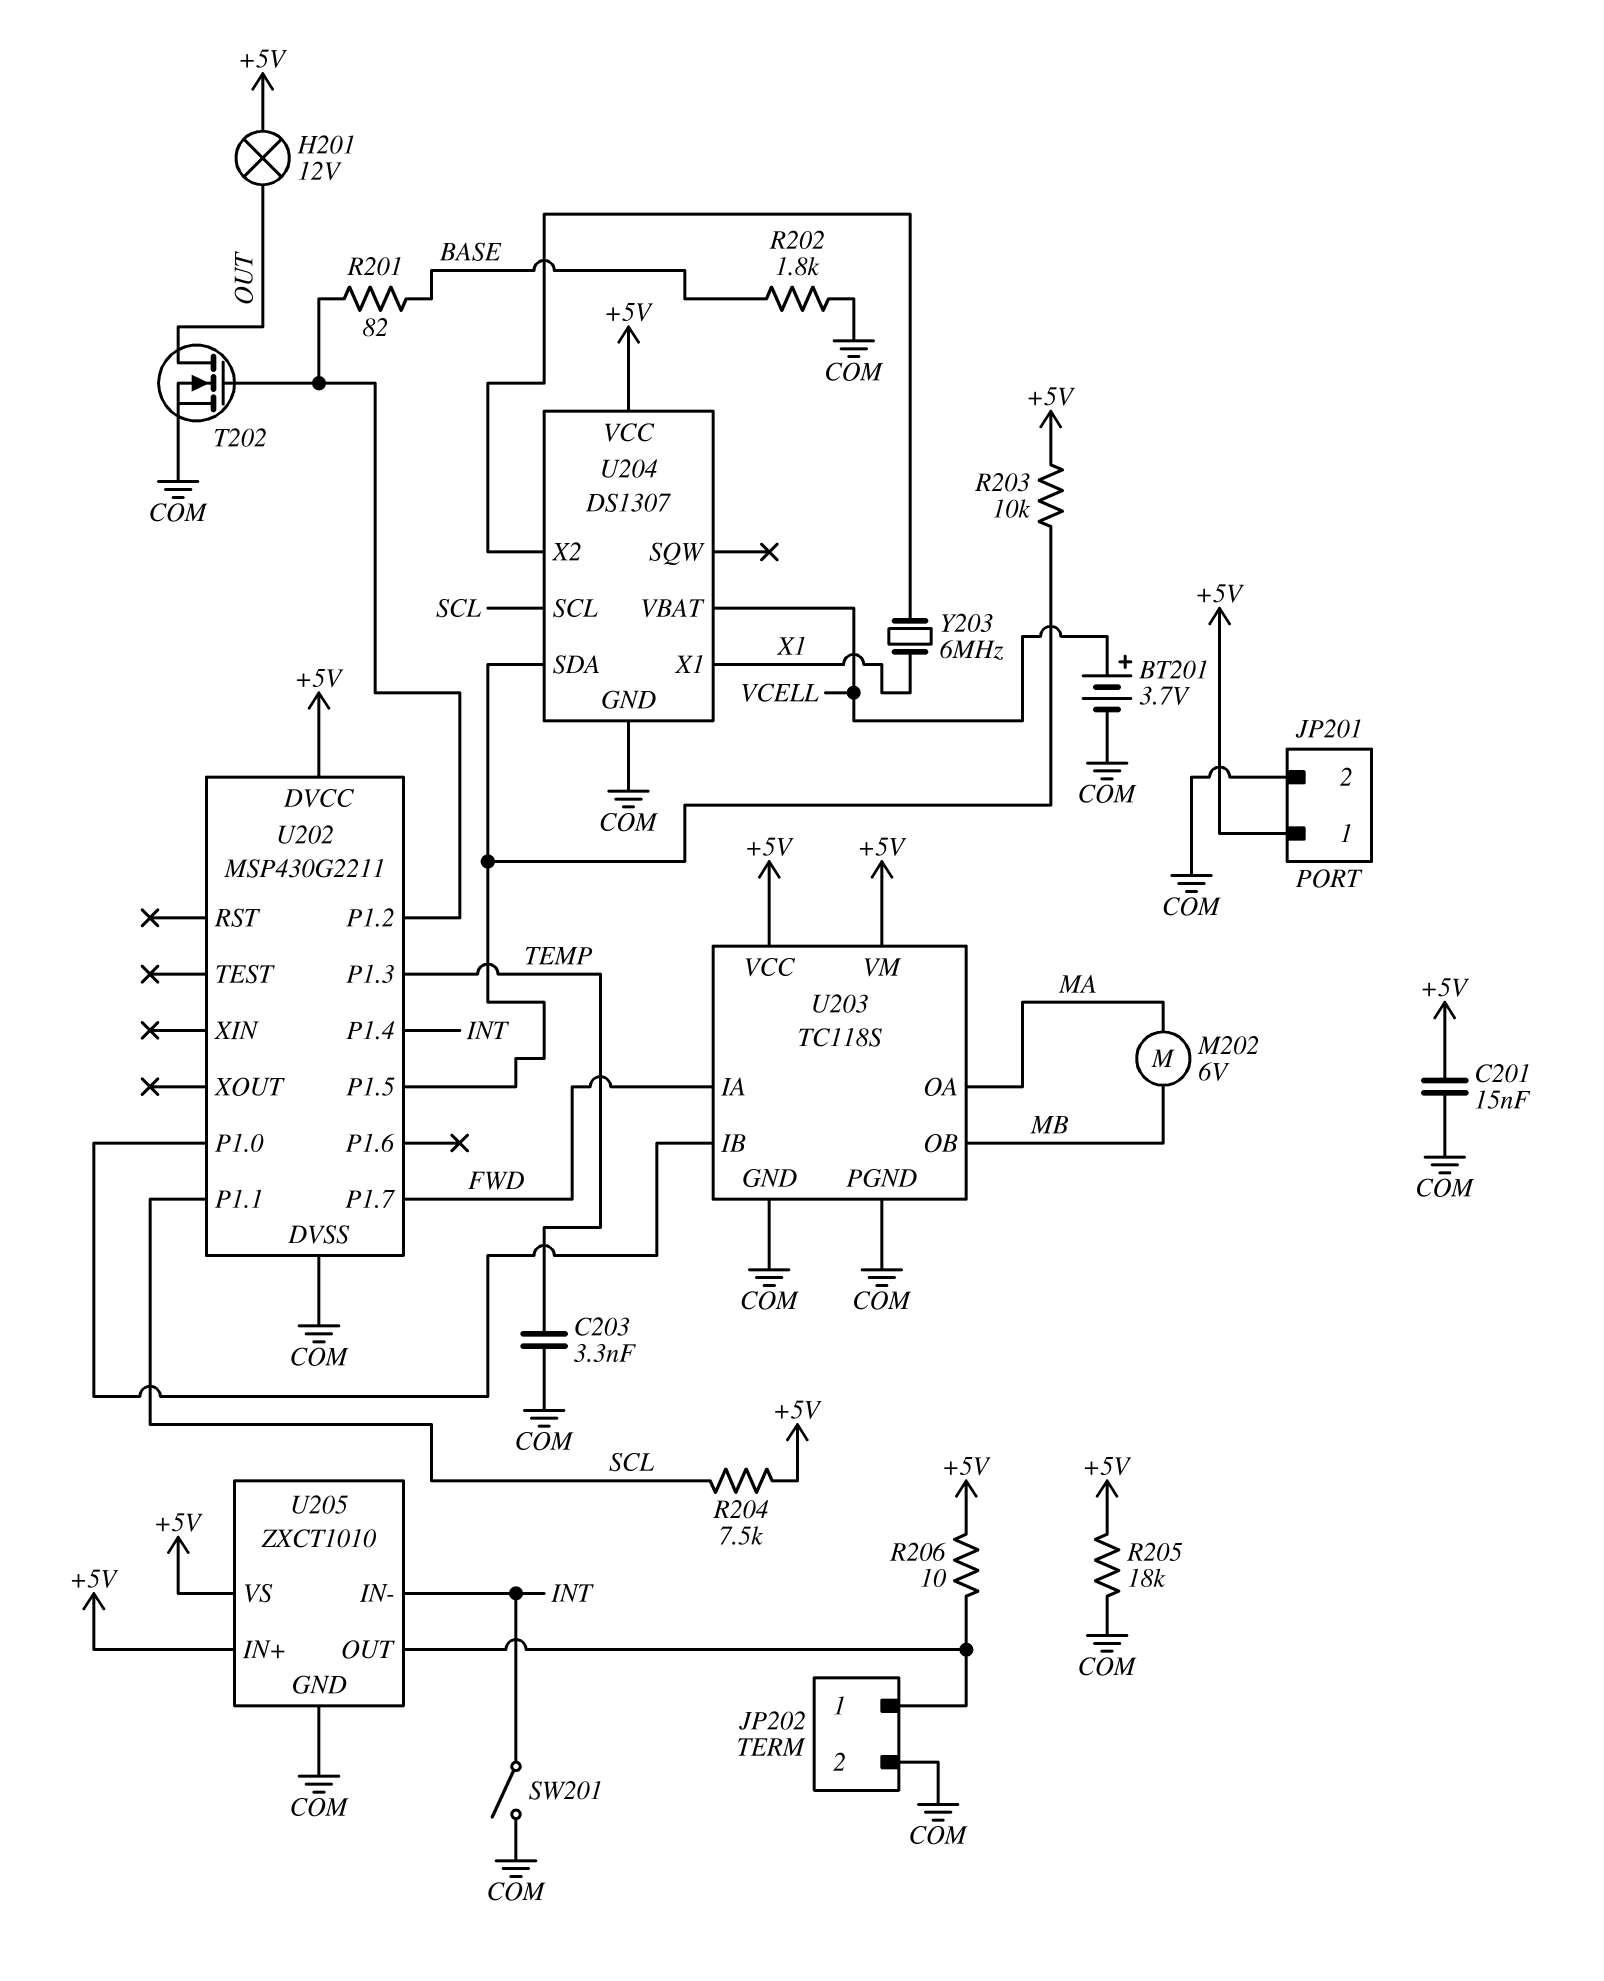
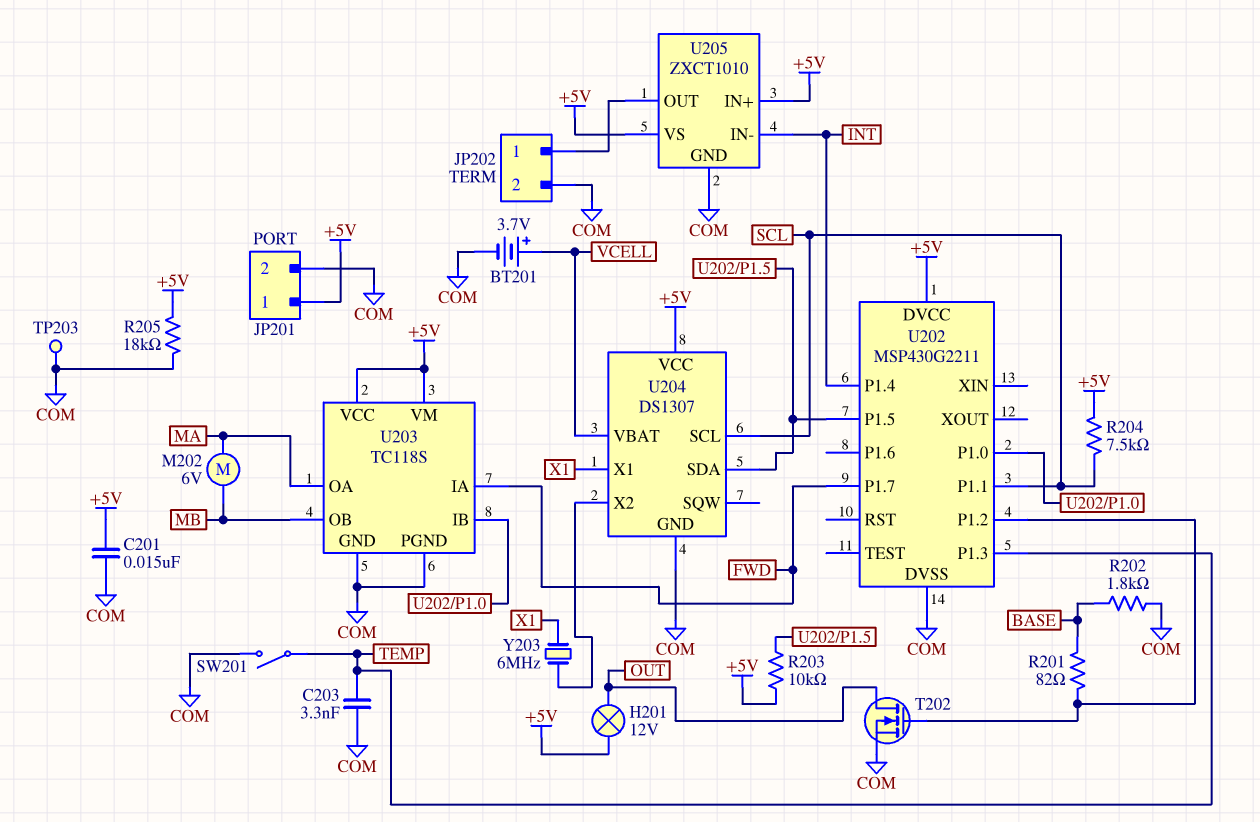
R206: 10 (+5V, JP202/1) -> none
SW201: switch (COM, INT) -> switch (COM, TEMP)
TP203: none -> test point (COM)

